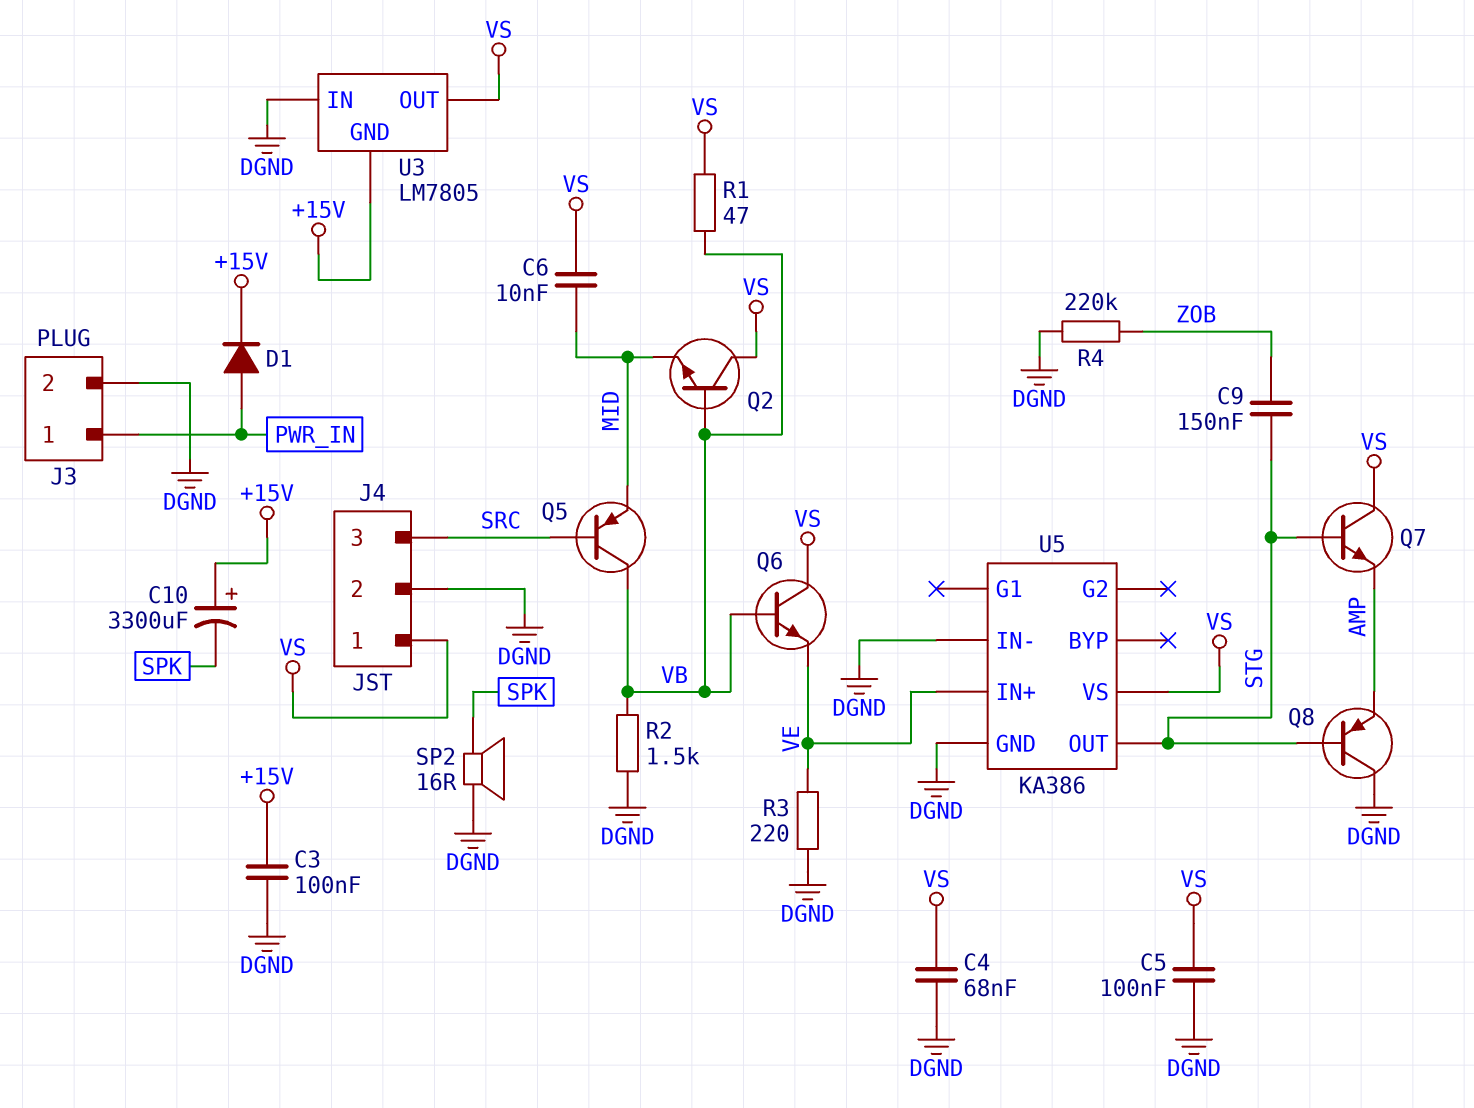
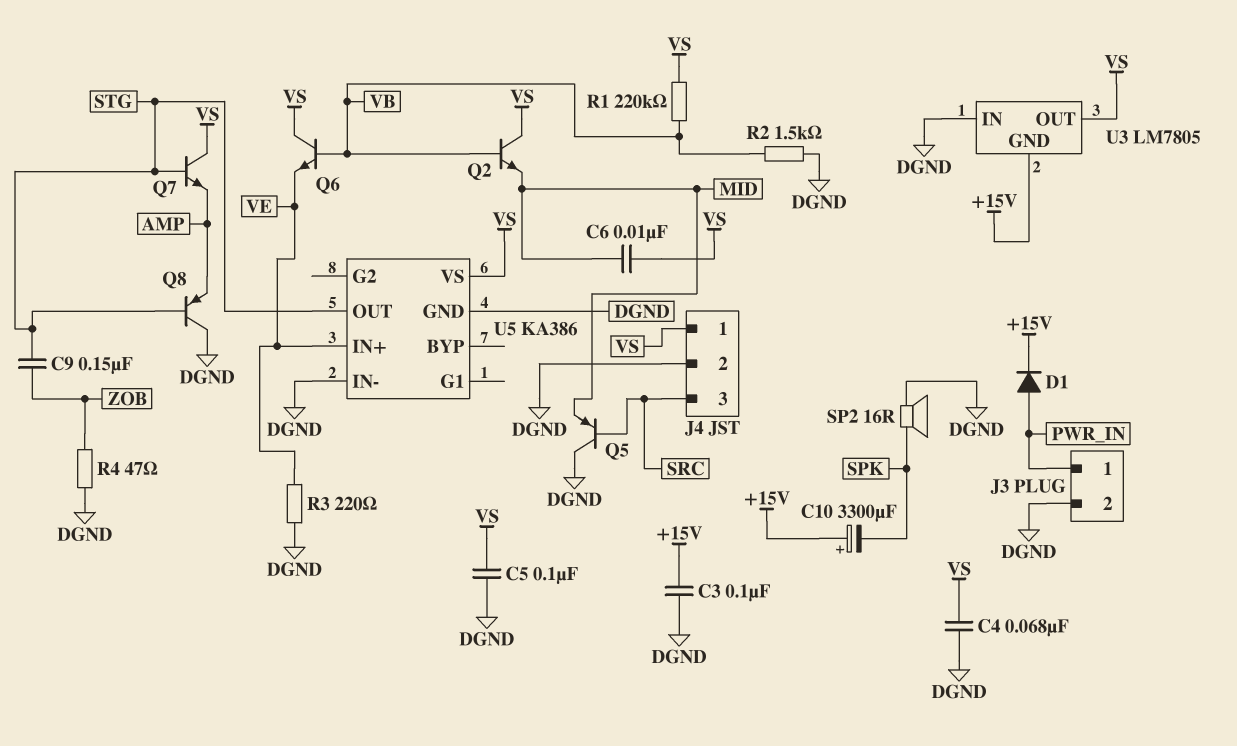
Q5: PNP (B SRC, C VB, E MID) -> PNP (B SRC, C DGND, E MID)
R1: 47 (VB, VS) -> 220k (VB, VS)
R4: 220k (DGND, ZOB) -> 47 (DGND, ZOB)

